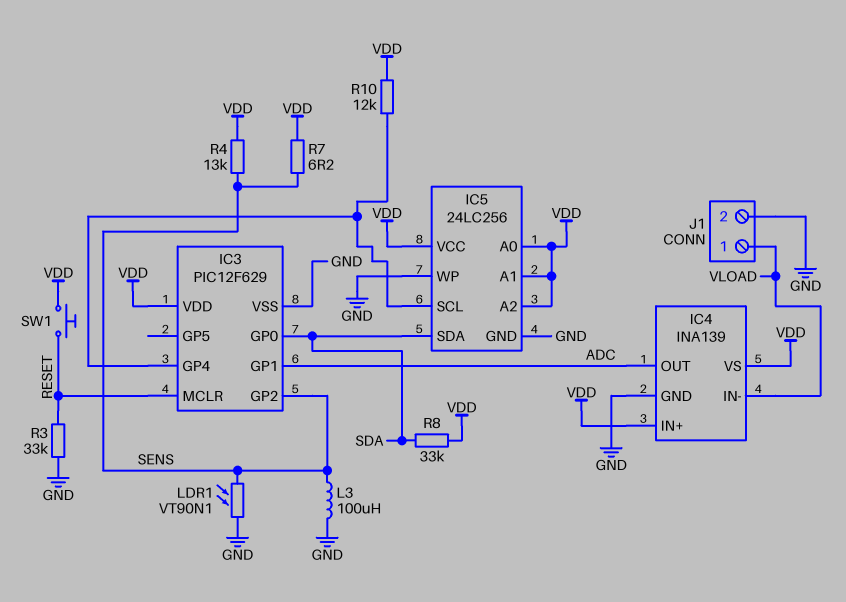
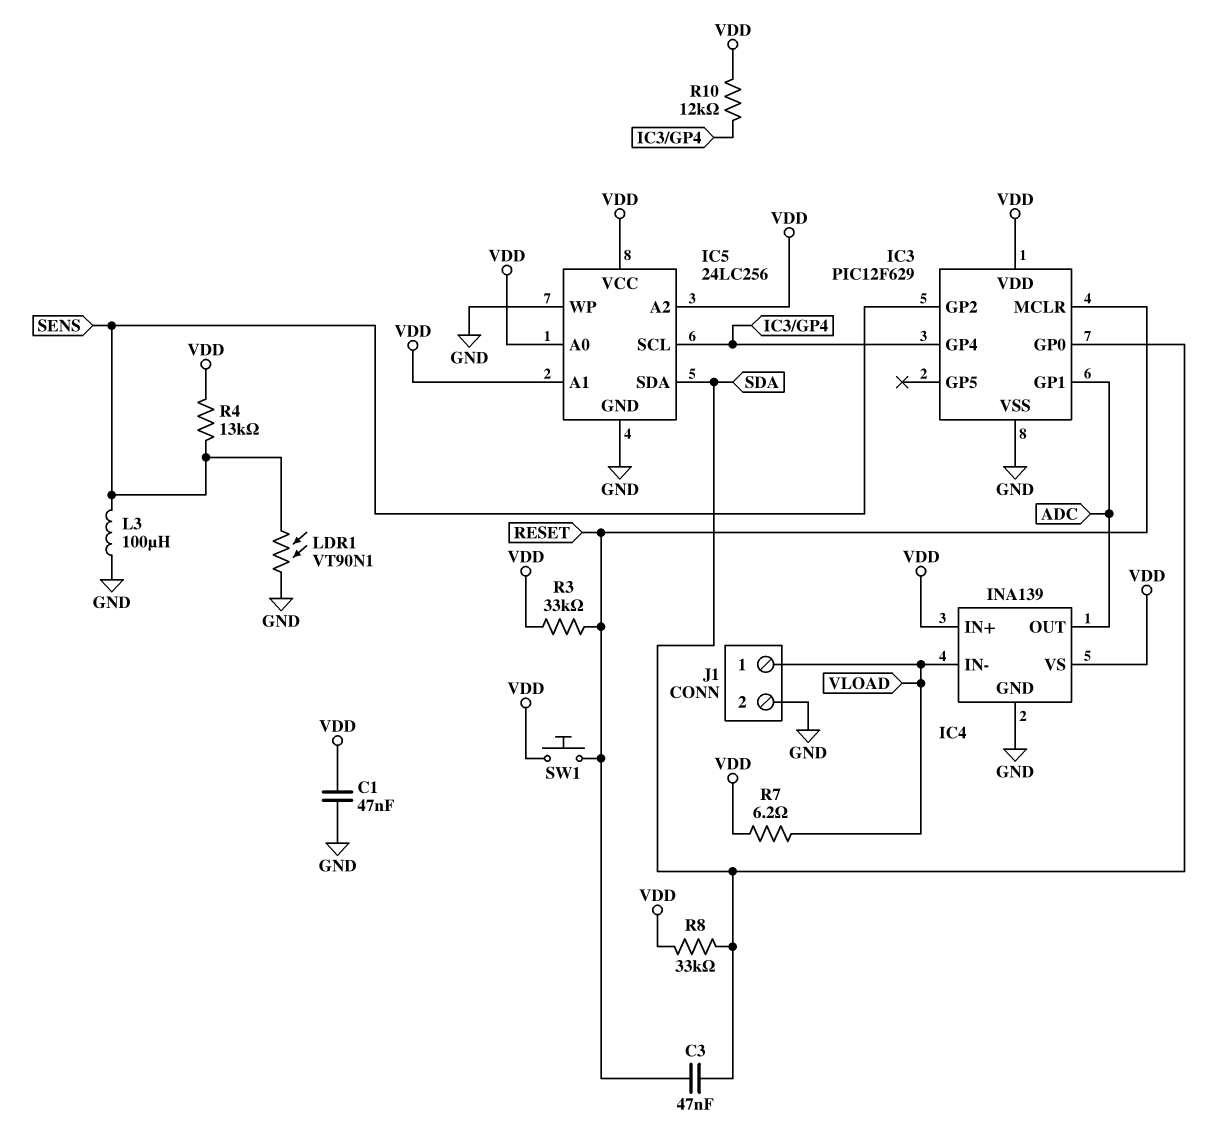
C1: none -> 47nF (GND, VDD)
C3: none -> 47nF (RESET, SDA)
R3: 33k (GND, RESET) -> 33k (RESET, VDD)
R7: 6.2 (SENS, VDD) -> 6.2 (VDD, VLOAD)

